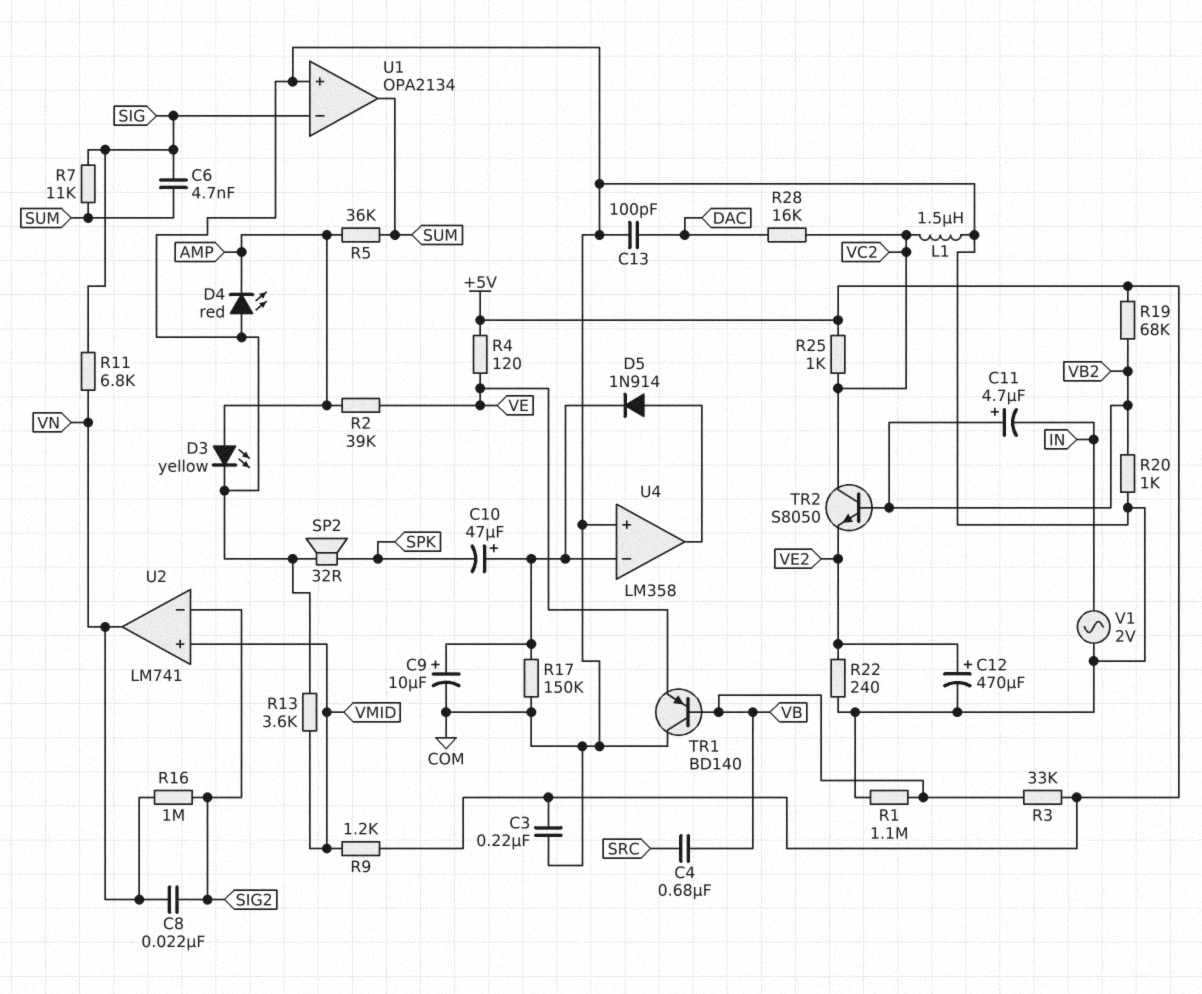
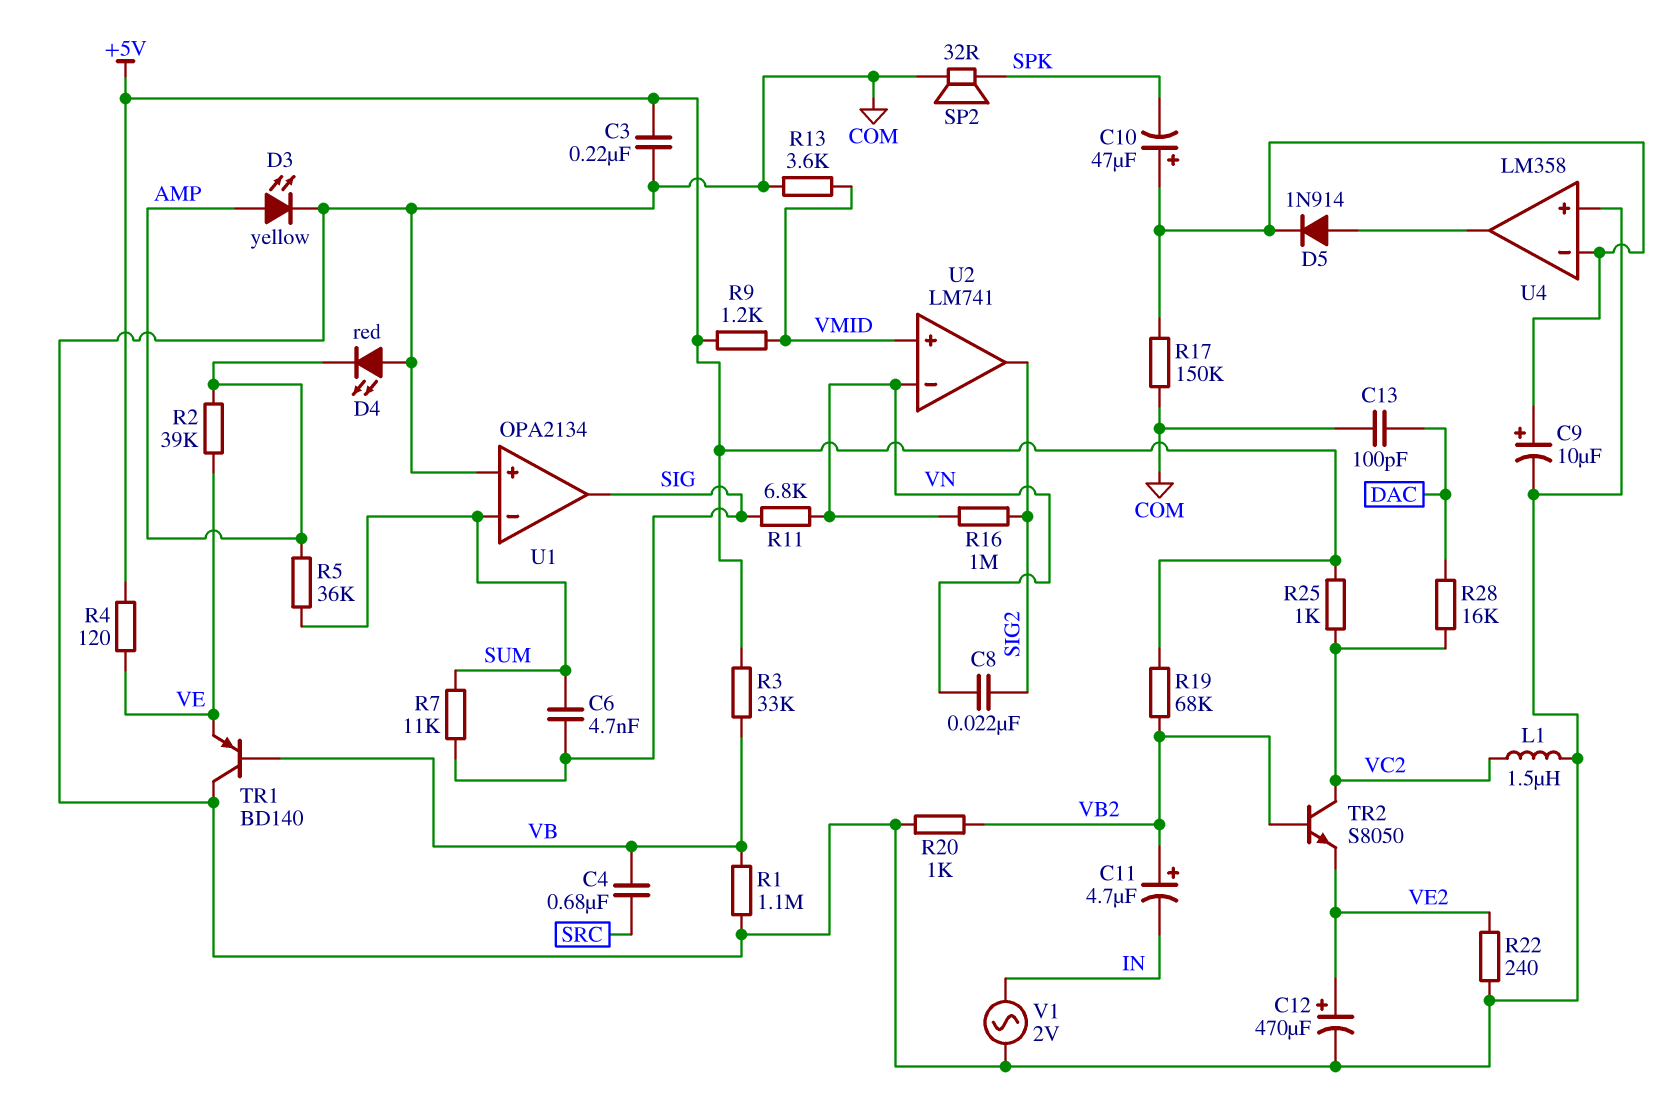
U1 pin in-: SIG -> SUM
U1 pin out: SUM -> SIG
U2 pin in-: SIG2 -> VN
U2 pin out: VN -> SIG2

